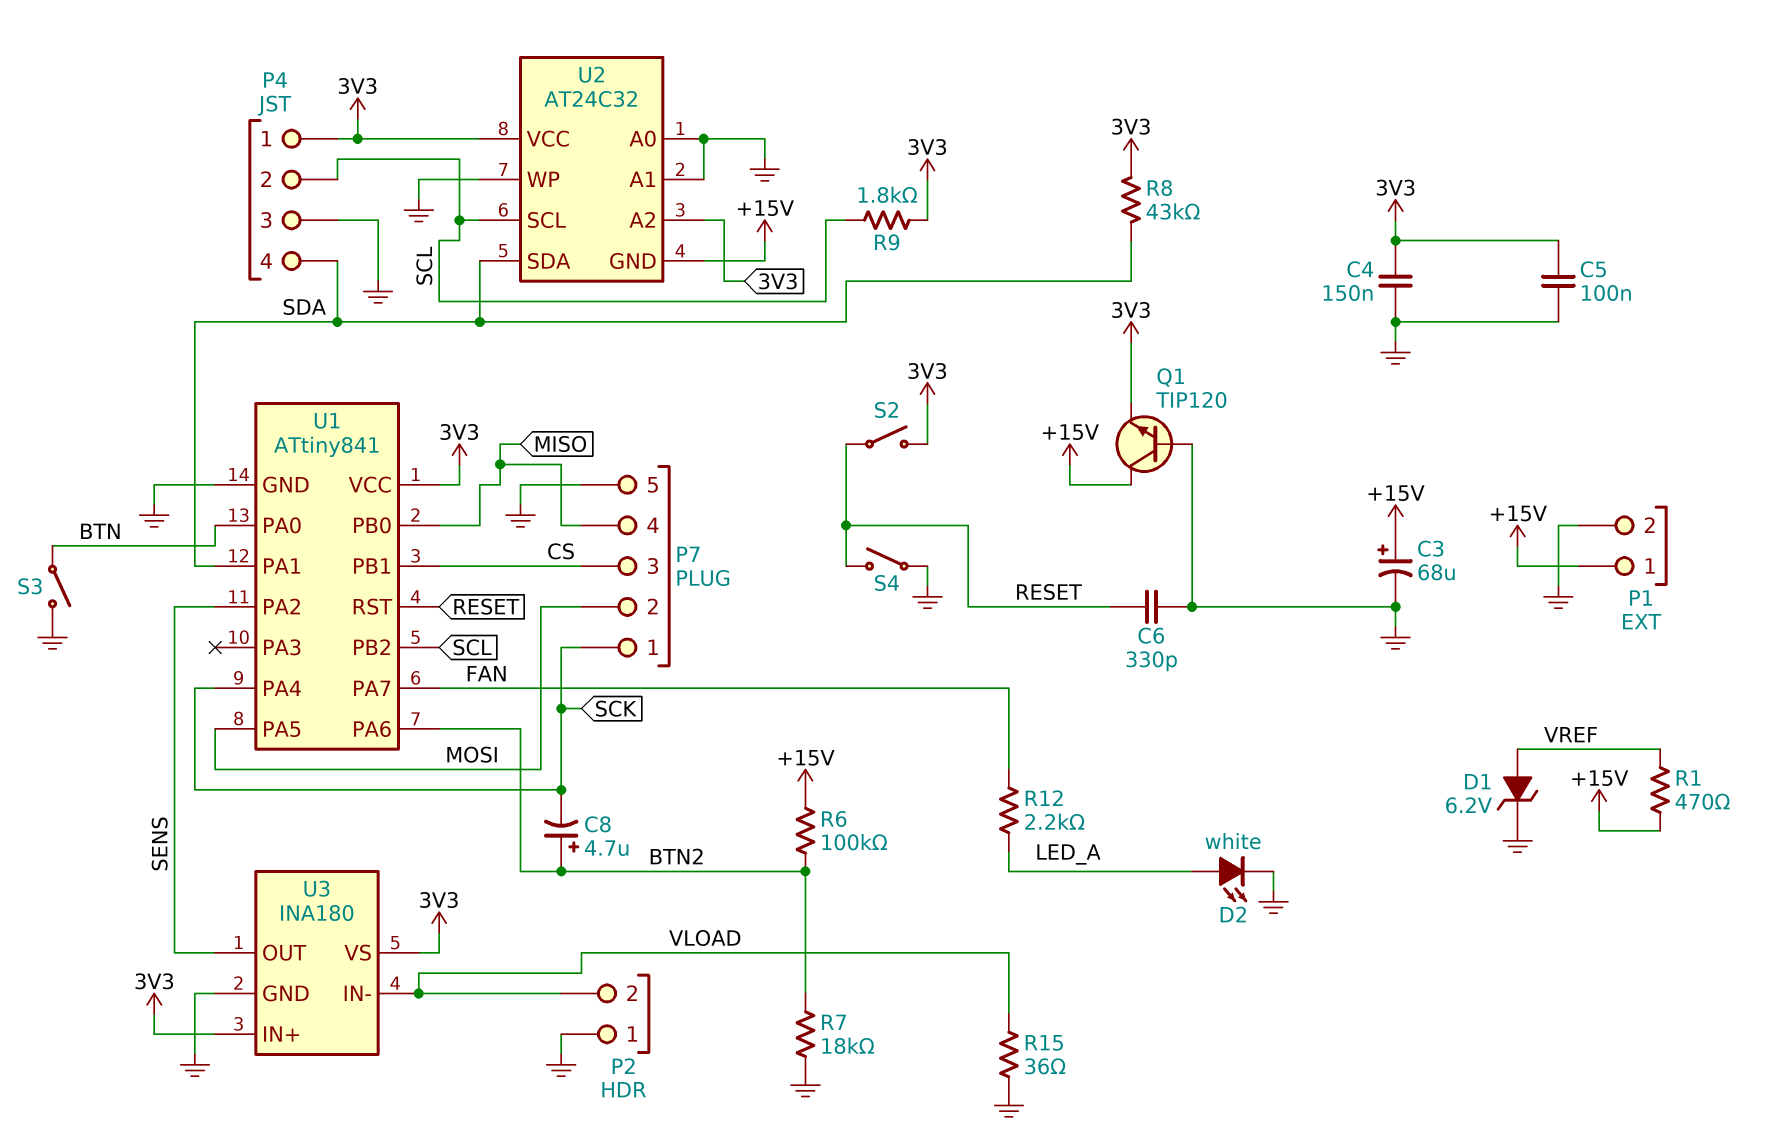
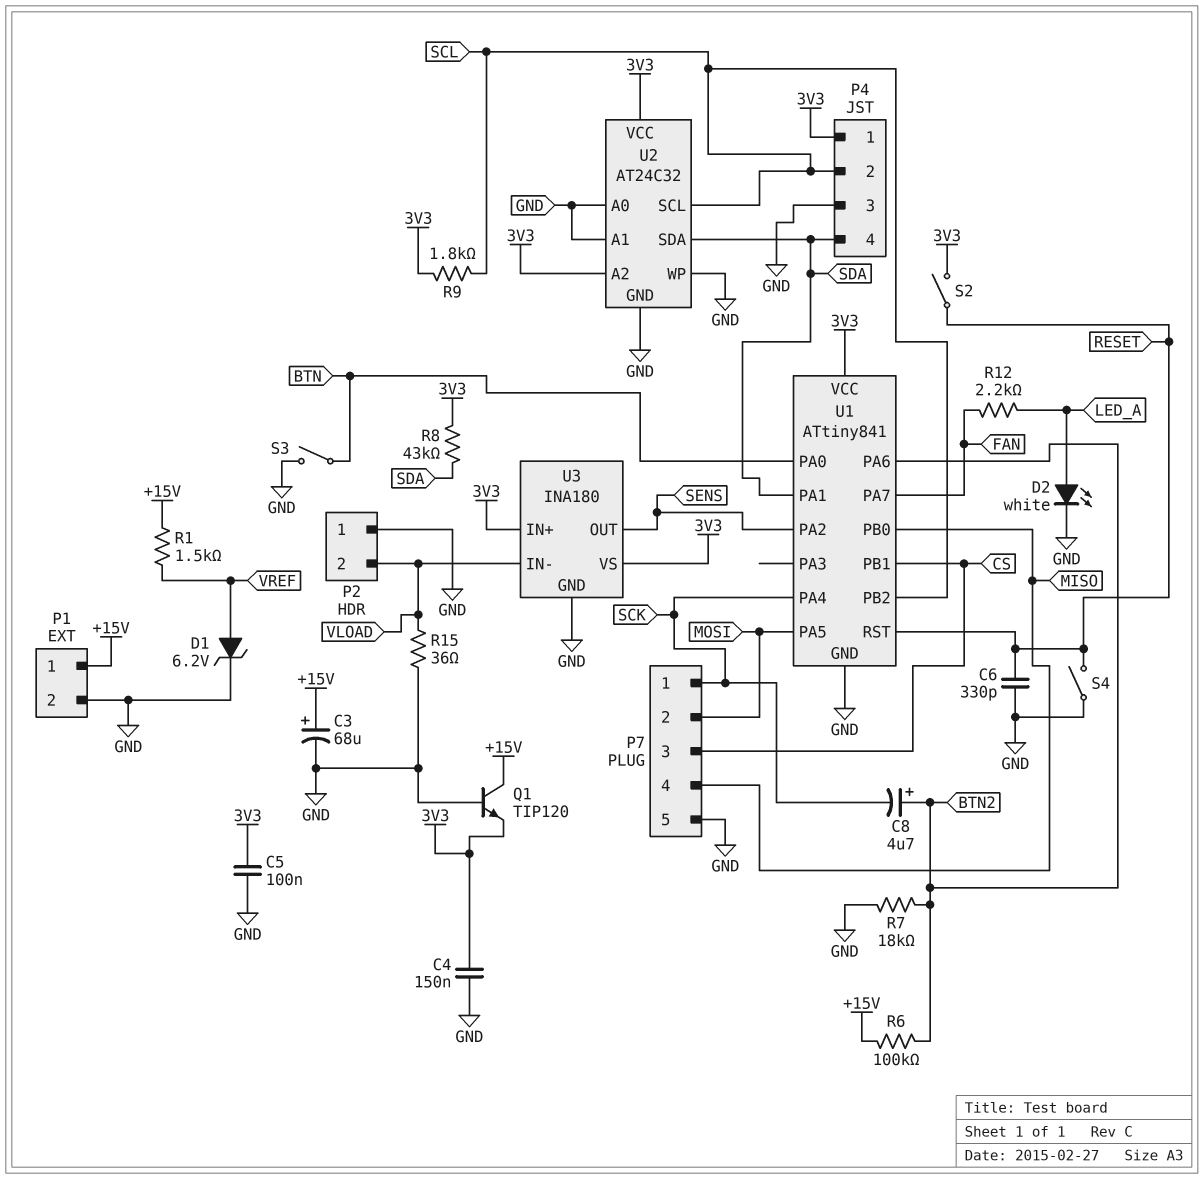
R1: 470 (+15V, VREF) -> 1.5k (+15V, VREF)
U2 pin GND: +15V -> GND

